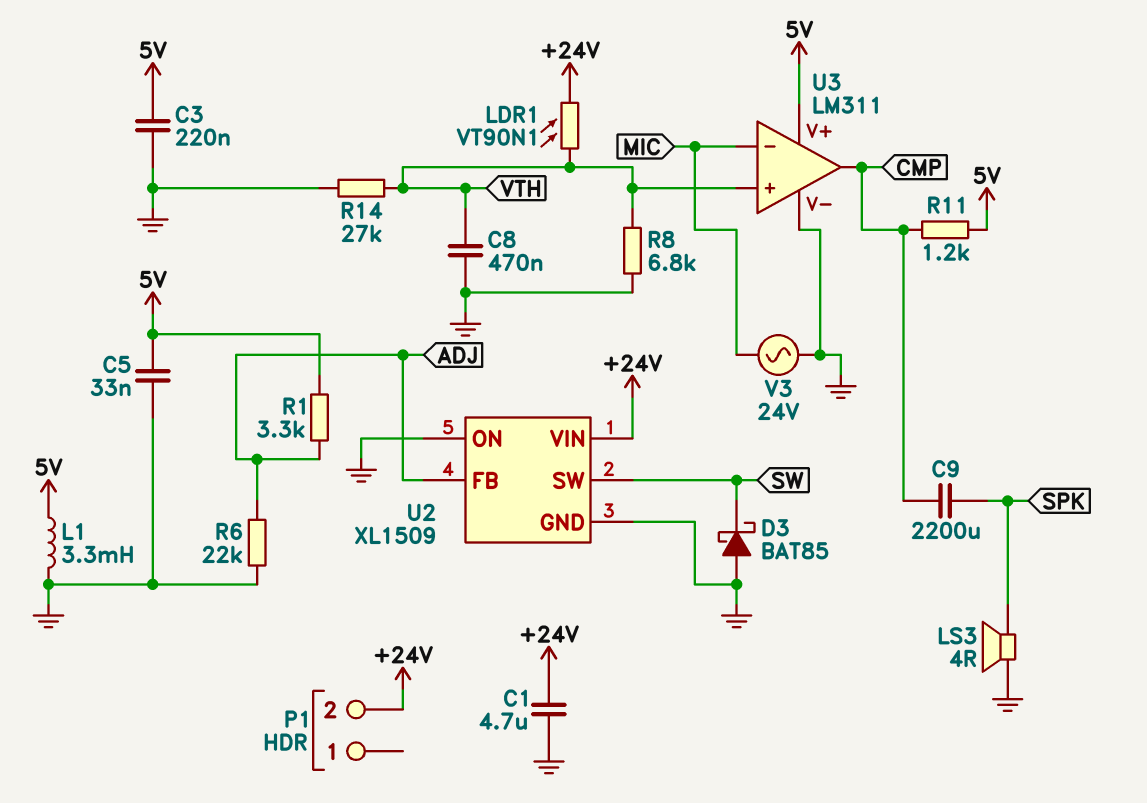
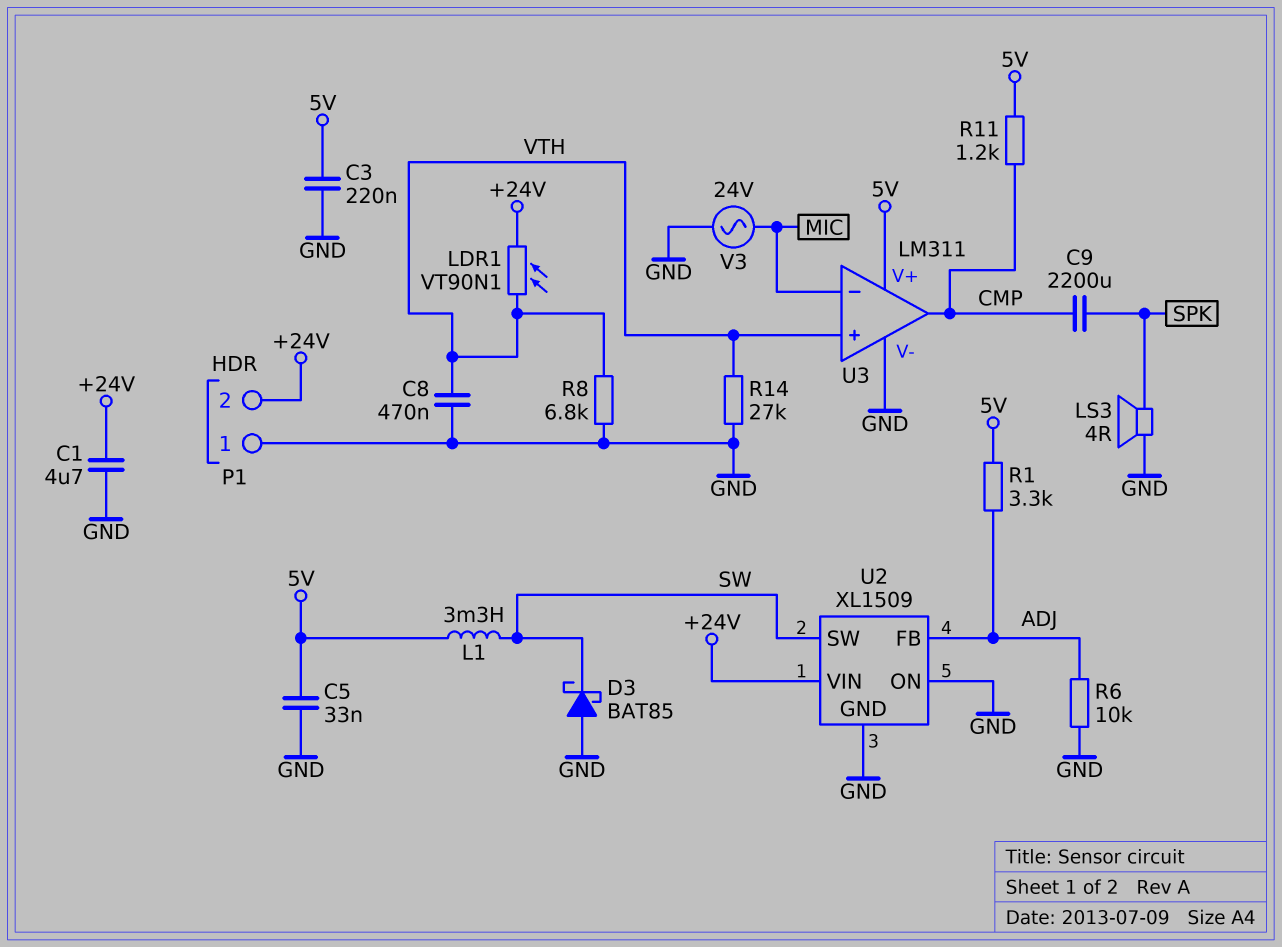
L1: 3.3mH (5V, GND) -> 3.3mH (5V, SW)
P1 pin 1: none -> GND
R6: 22k (ADJ, GND) -> 10k (ADJ, GND)

